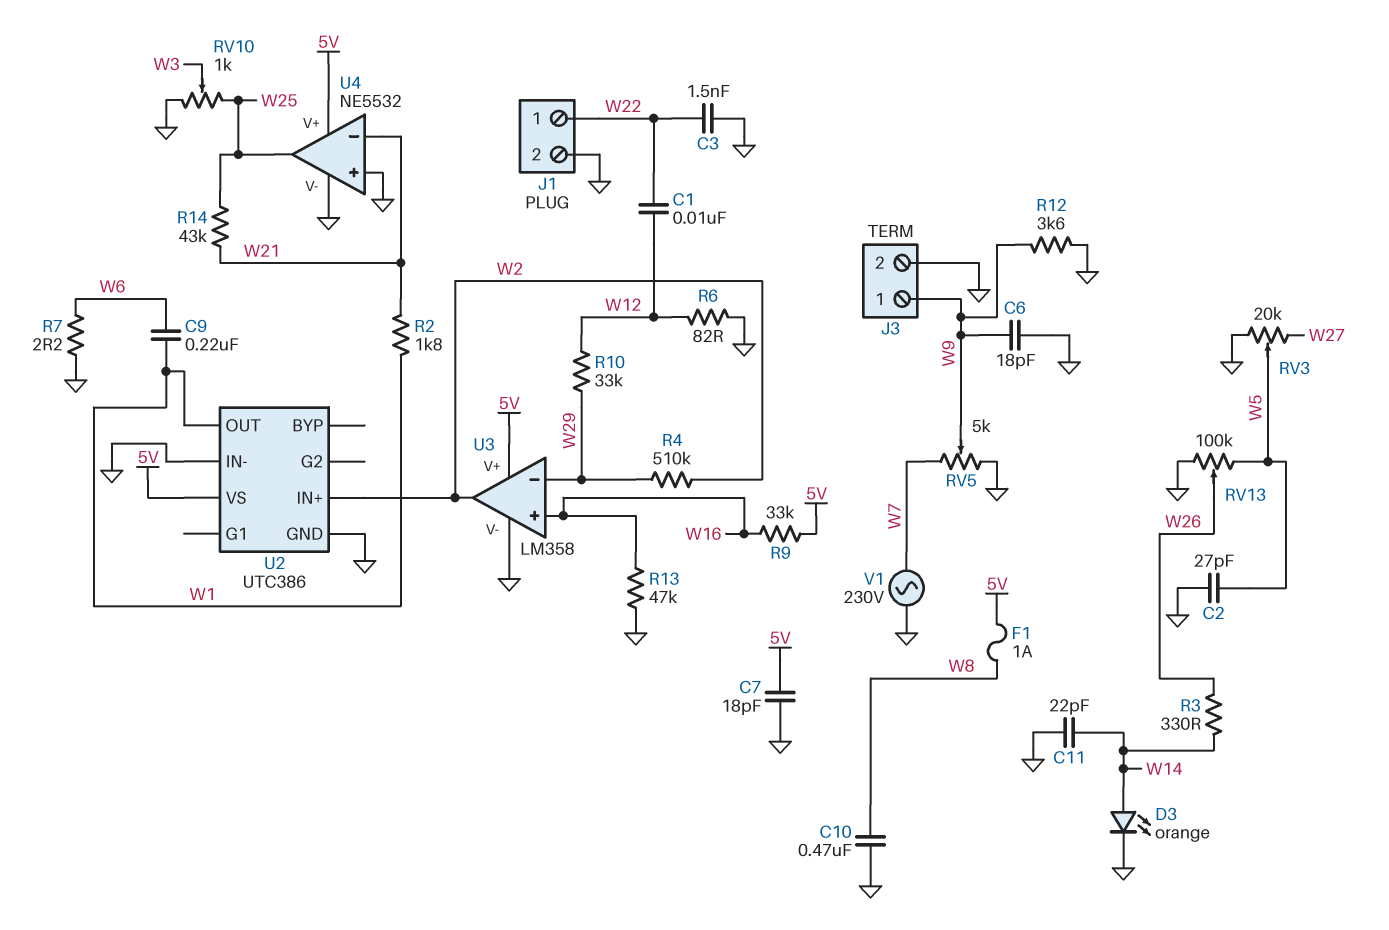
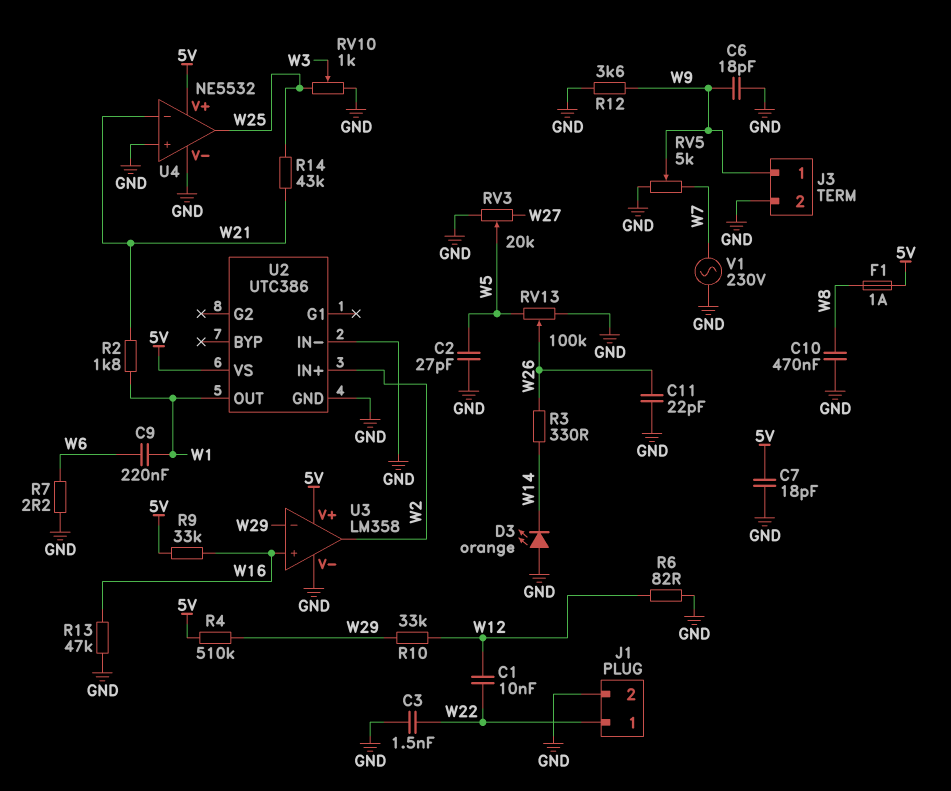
C11: 22pF (GND, W14) -> 22pF (GND, W26)
D3: LED orange (A W14, K GND) -> LED orange (A GND, K W14)
R4: 510k (W2, W29) -> 510k (5V, W29)

